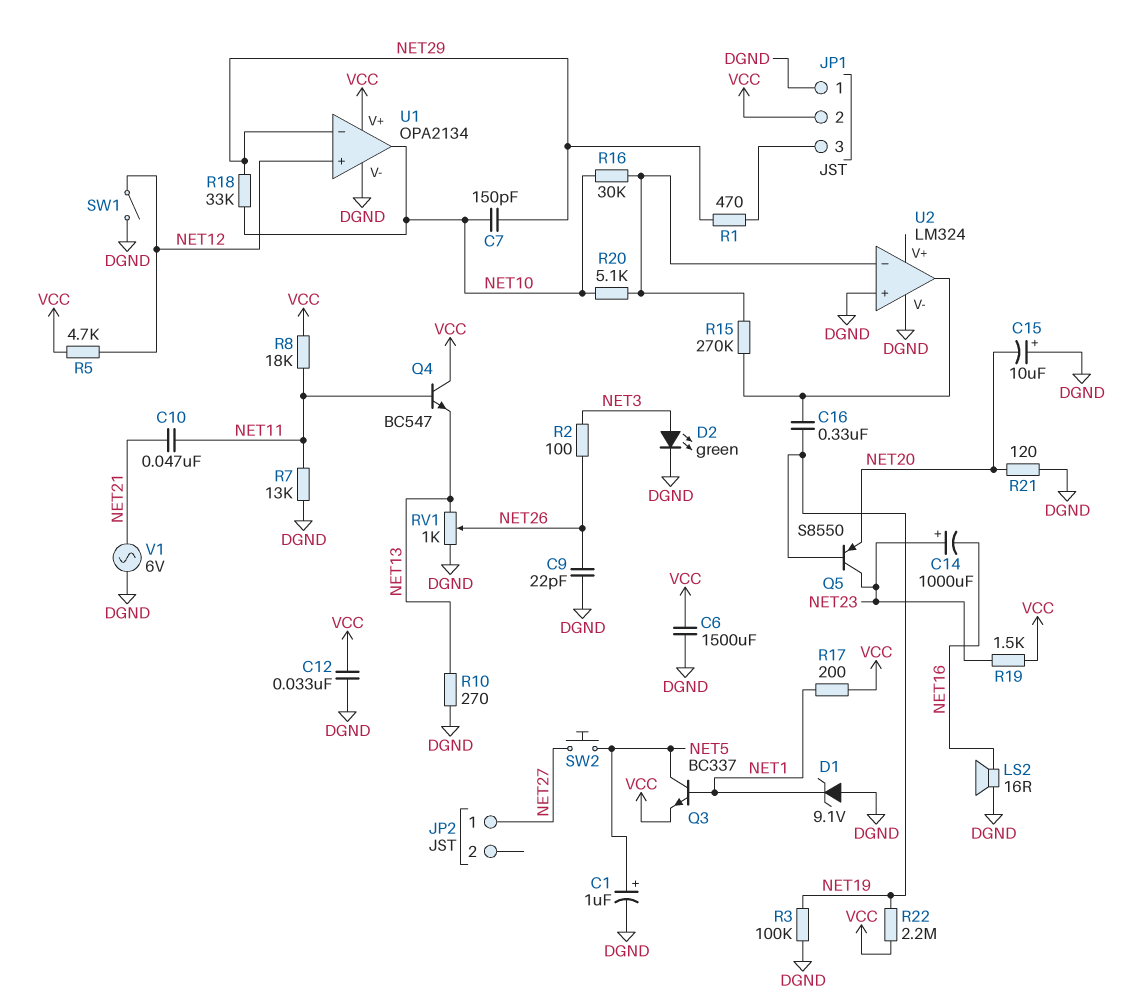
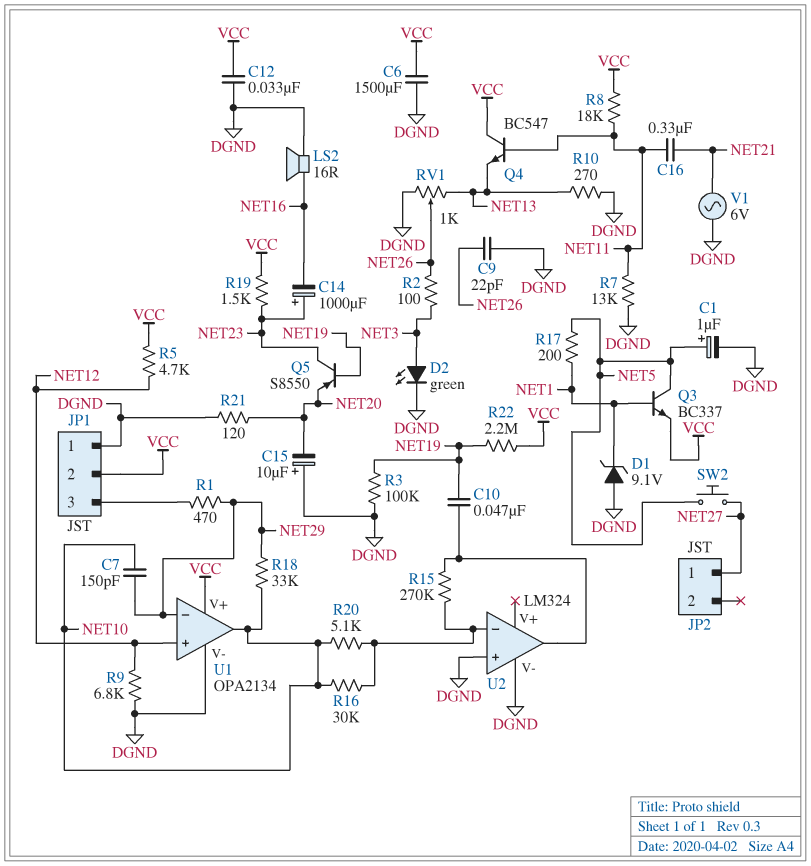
C10: 47nF (NET11, NET21) -> 47nF (NET19, U2/out)
C16: 330nF (NET19, U2/out) -> 330nF (NET11, NET21)
R9: none -> 6.8k (DGND, NET12)
R17: 200 (NET1, VCC) -> 200 (NET1, NET5)
SW1: switch (DGND, NET12) -> none

